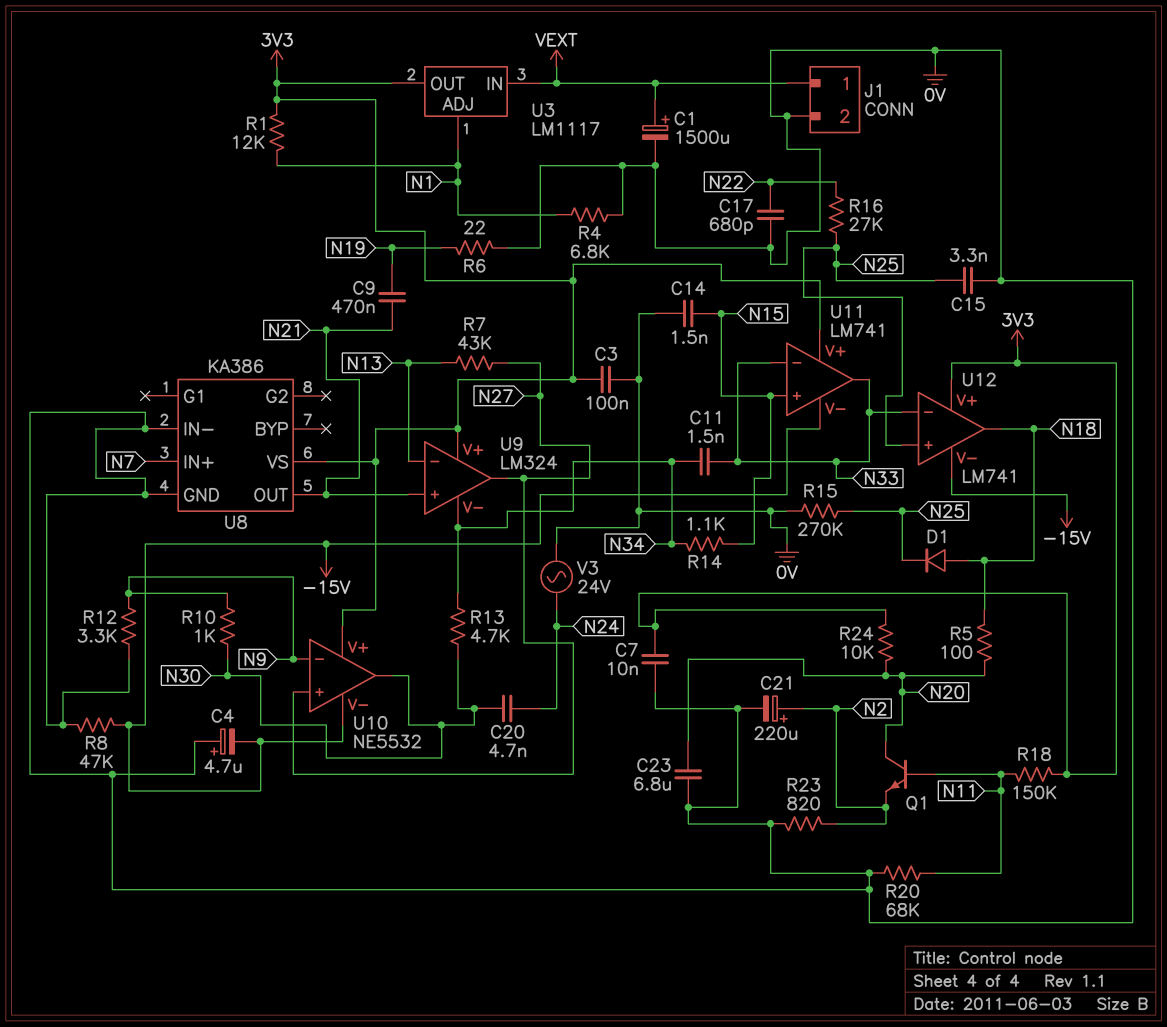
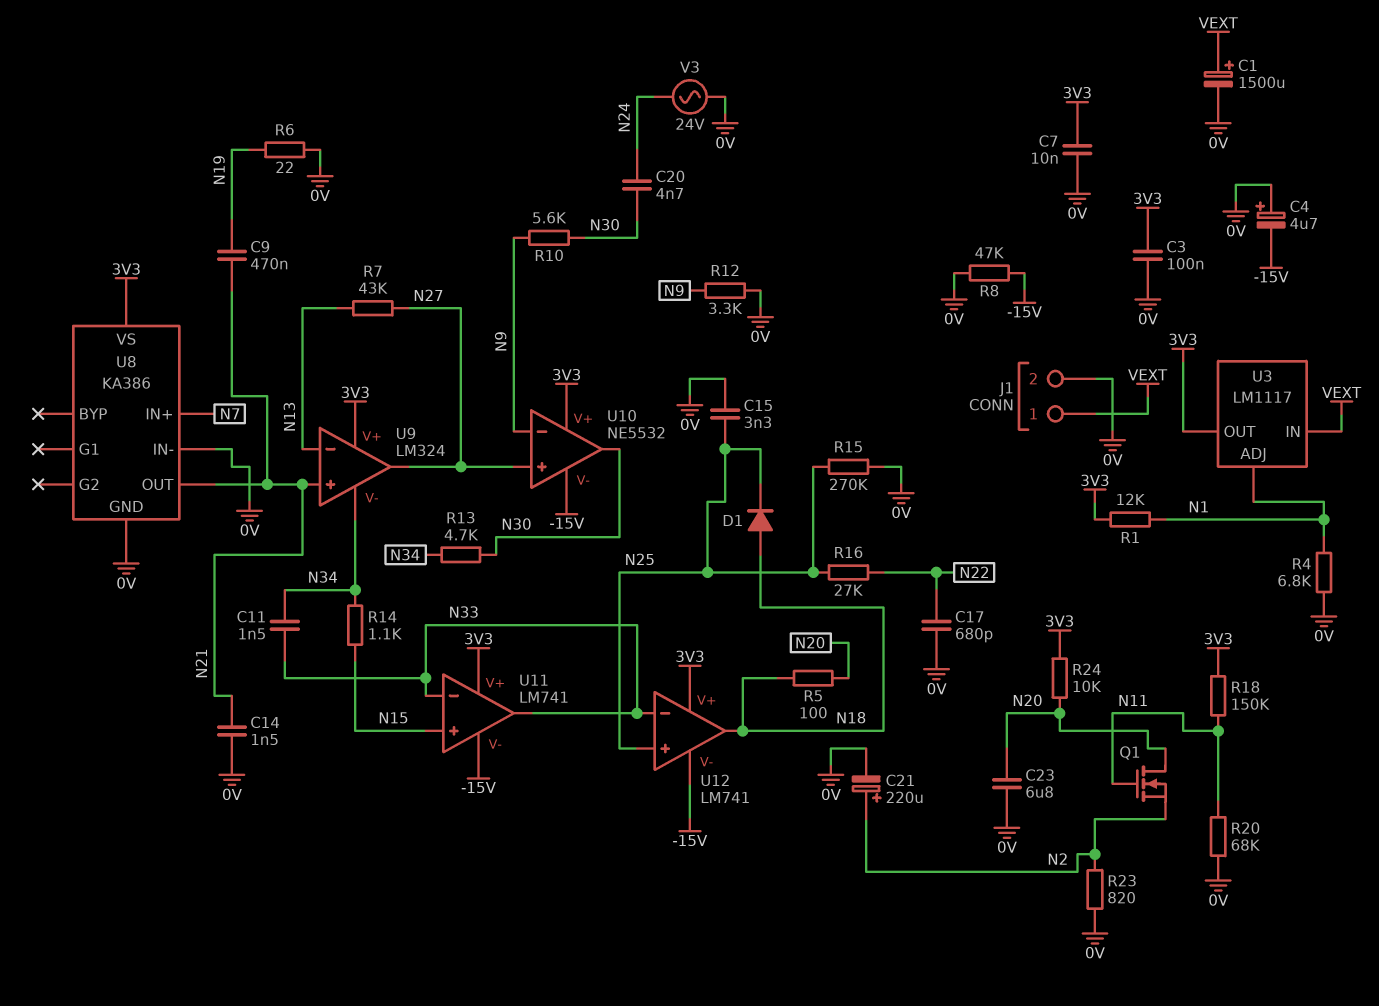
C14: 1.5nF (0V, N15) -> 1.5nF (0V, N21)
Q1: NPN (B N11, C N20, E N2) -> NMOS (G N11, D N20, S N2)
R10: 1k (N9, N30) -> 5.6k (N9, N30)

